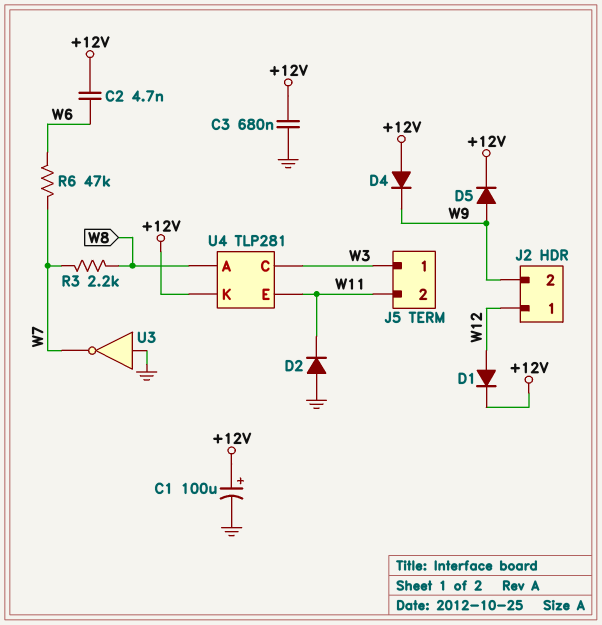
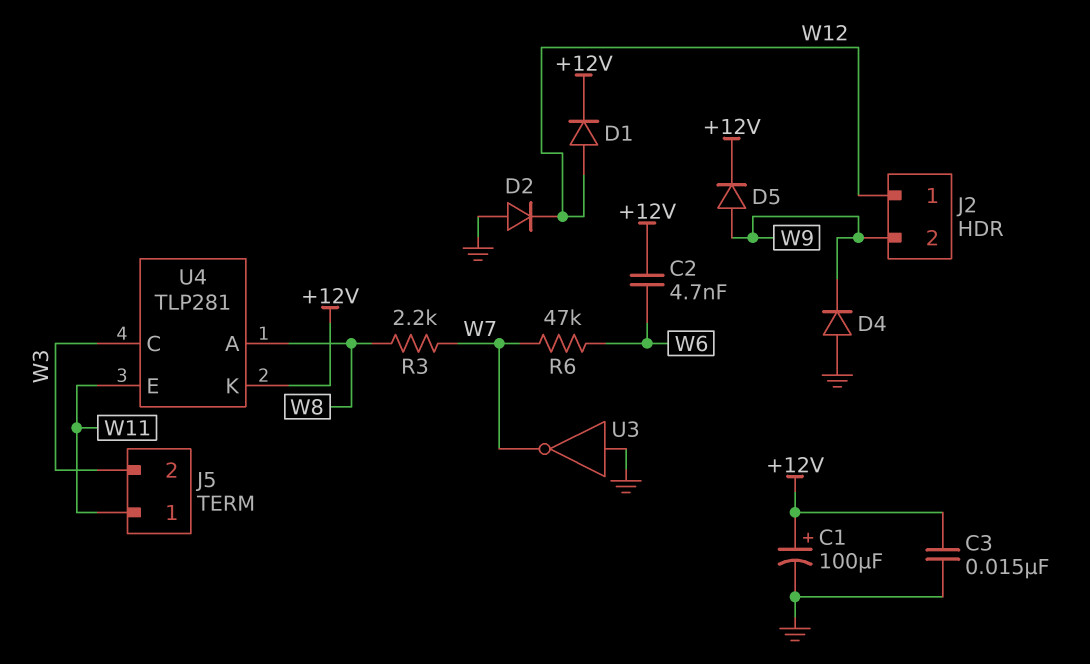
C3: 680nF (+12V, GND) -> 15nF (+12V, GND)
D2: diode (A GND, K W11) -> diode (A GND, K W12)
D4: diode (A +12V, K W9) -> diode (A GND, K W9)
J5 pin 1: W3 -> W11
J5 pin 2: W11 -> W3

